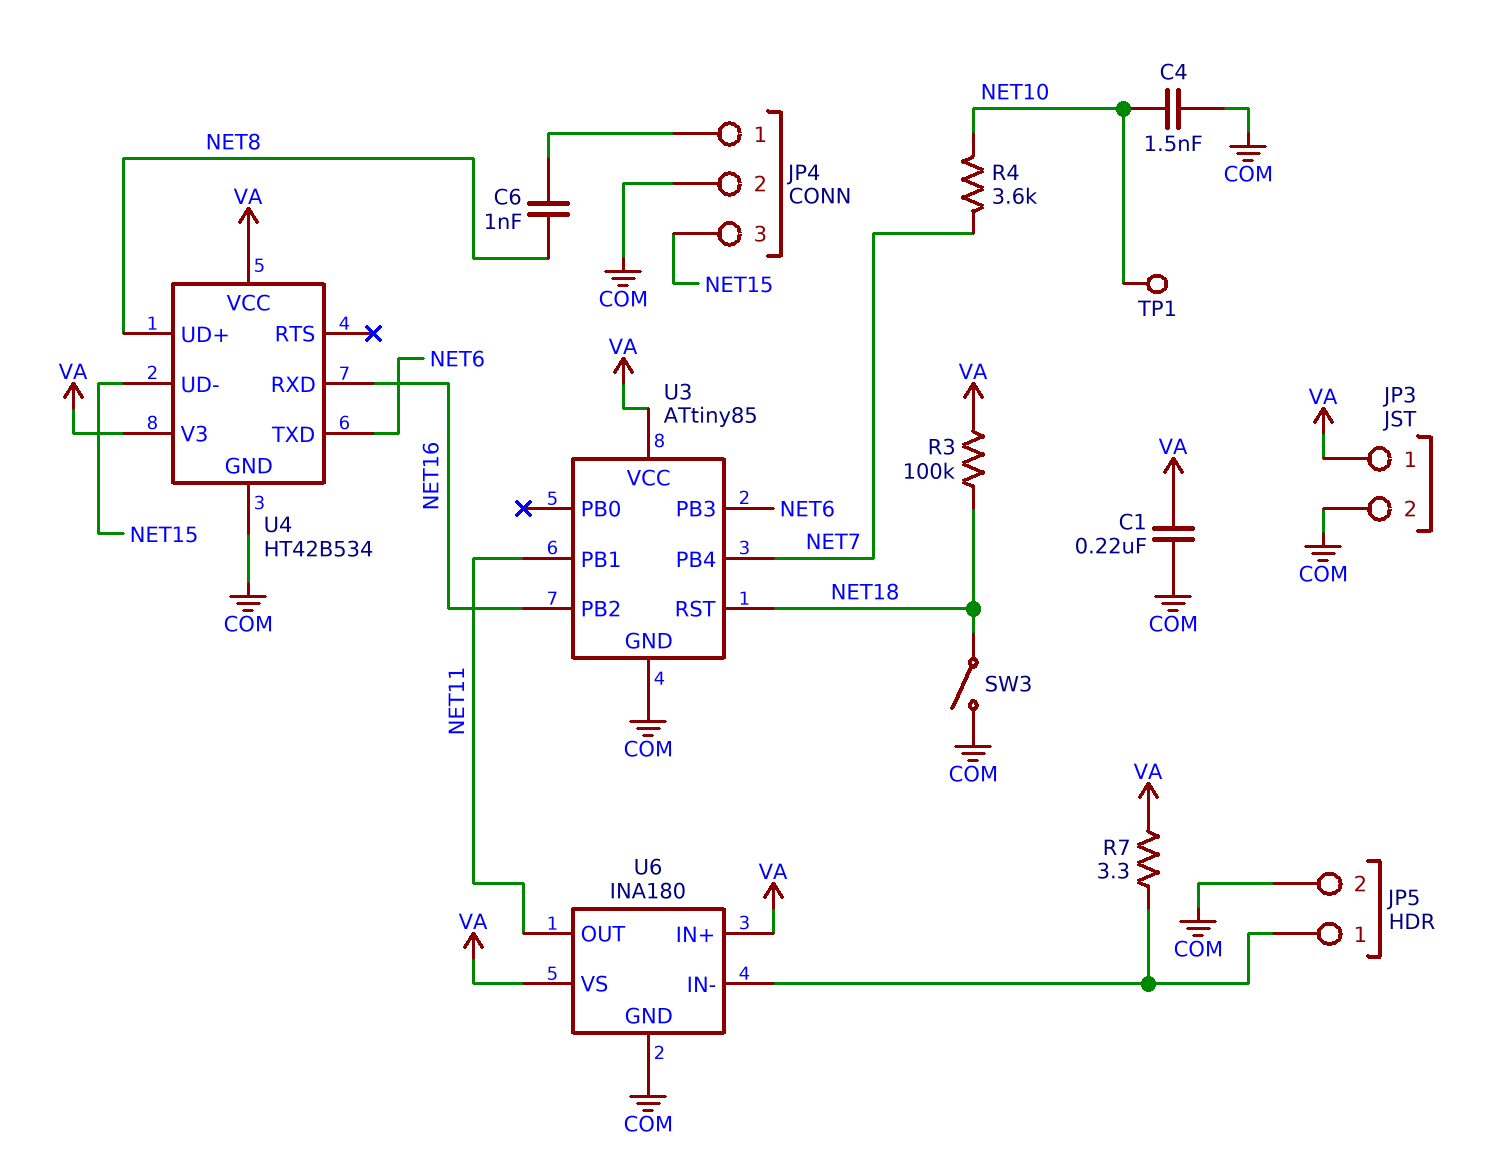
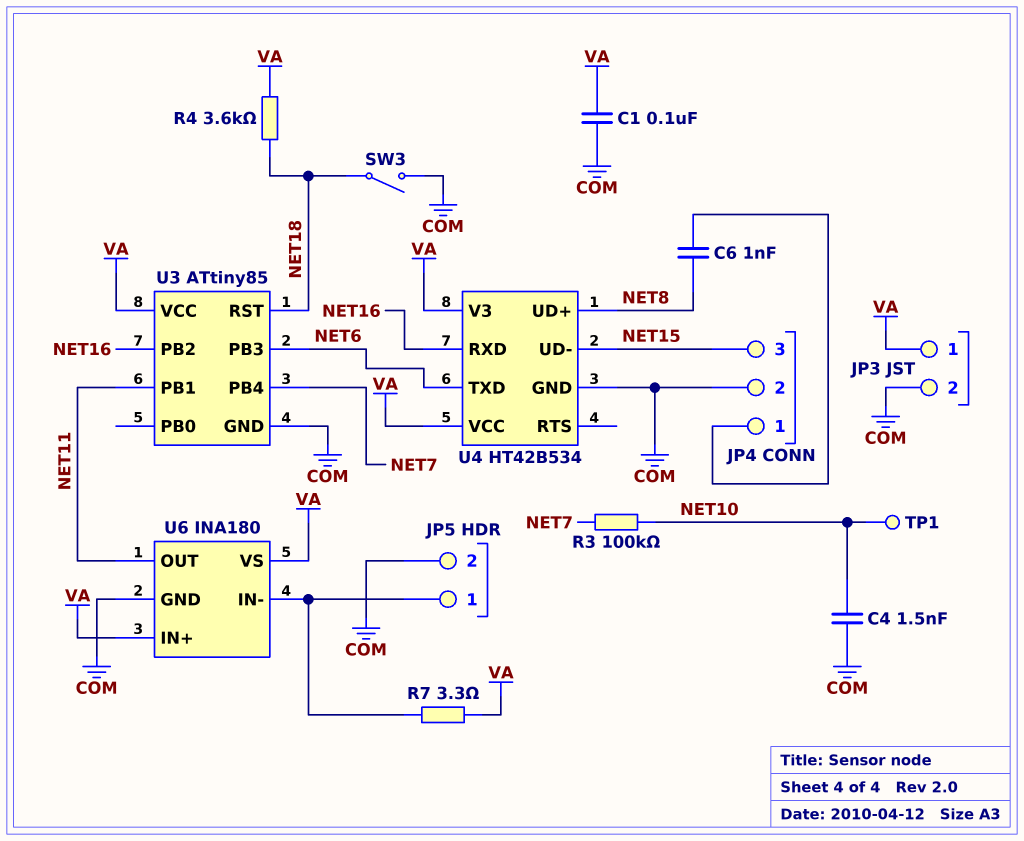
C1: 220nF (COM, VA) -> 100nF (COM, VA)
R3: 100k (NET18, VA) -> 100k (NET7, NET10)
R4: 3.6k (NET7, NET10) -> 3.6k (NET18, VA)

